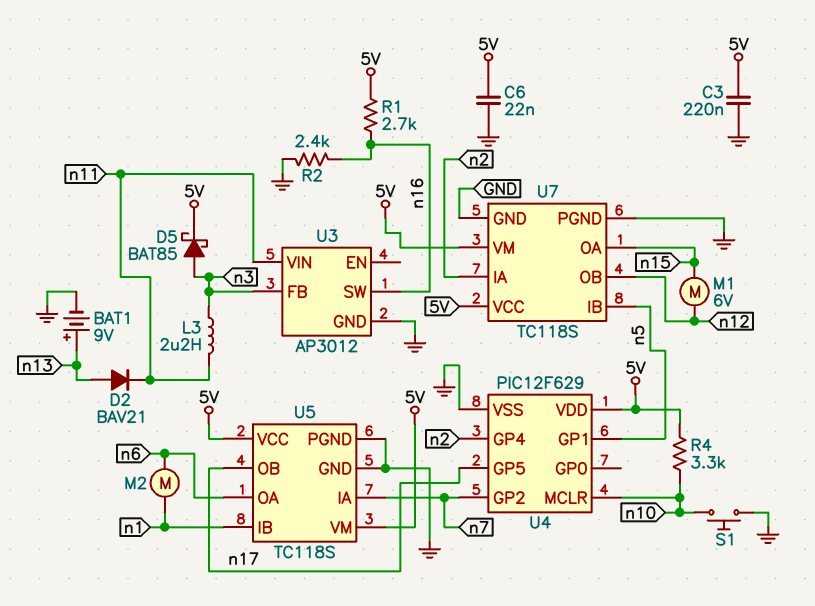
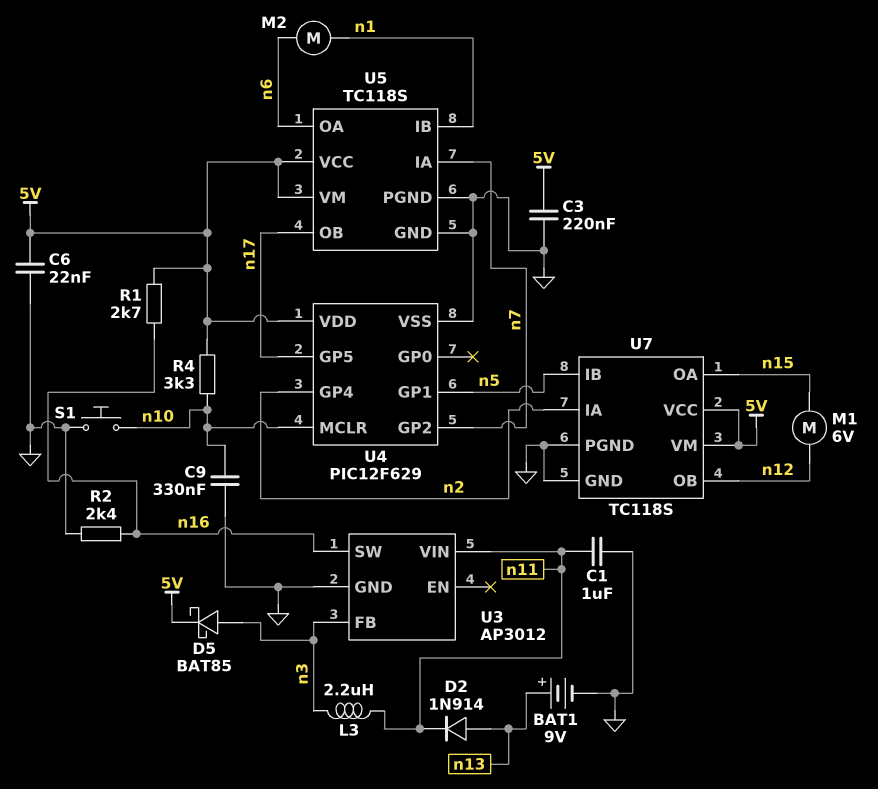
C1: none -> 1uF (GND, n11)
C9: none -> 330nF (GND, n10)
D2: diode BAV21 (A n13, K n11) -> diode 1N914 (A n13, K n11)

